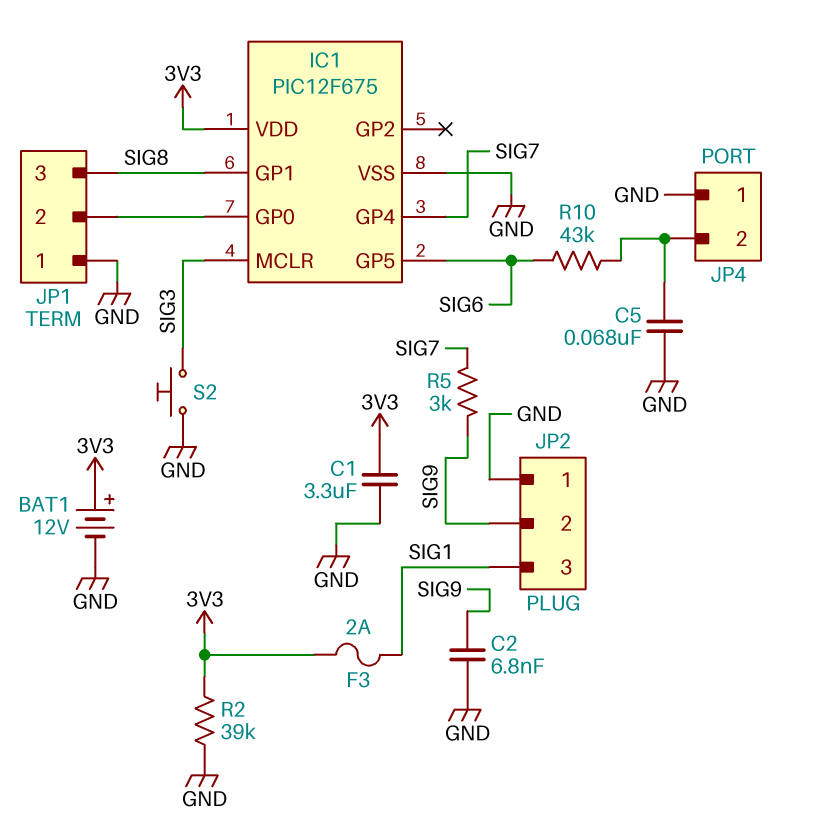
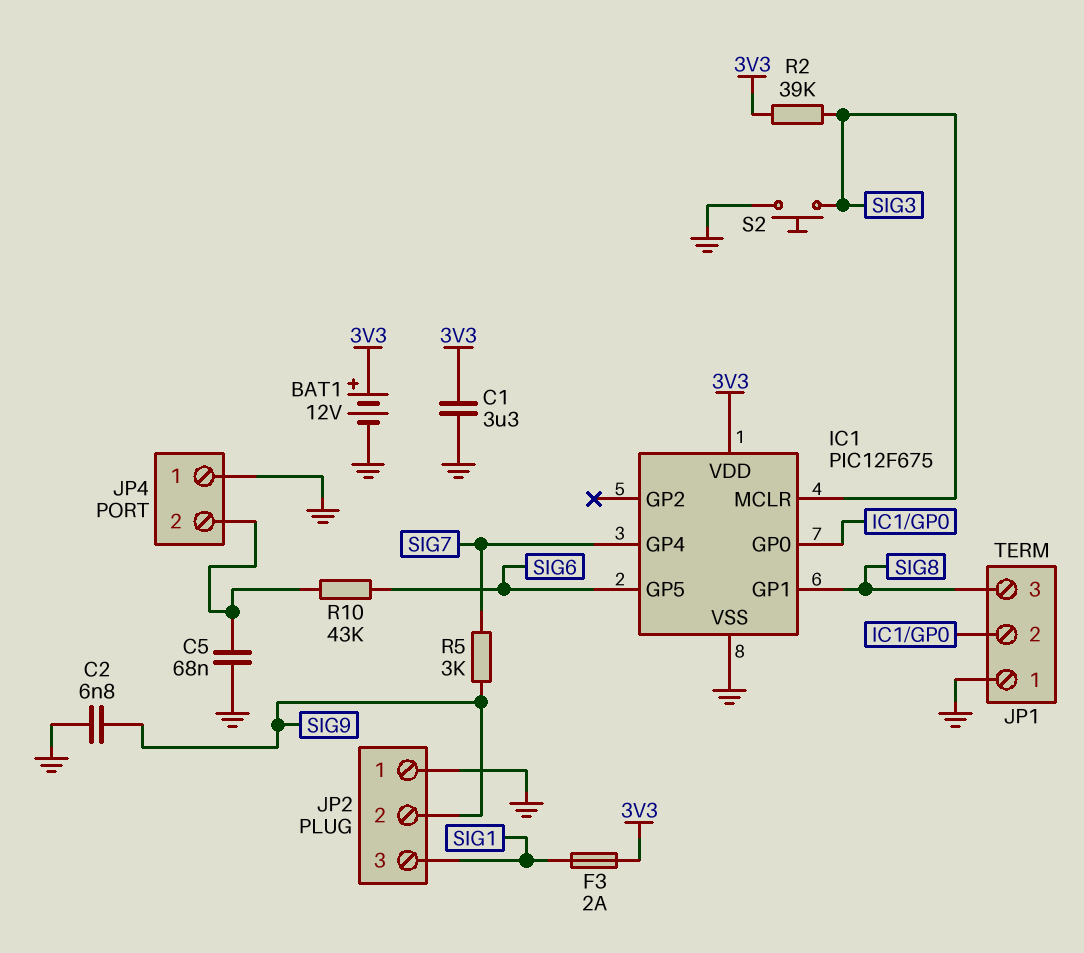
R2: 39k (3V3, GND) -> 39k (3V3, SIG3)

